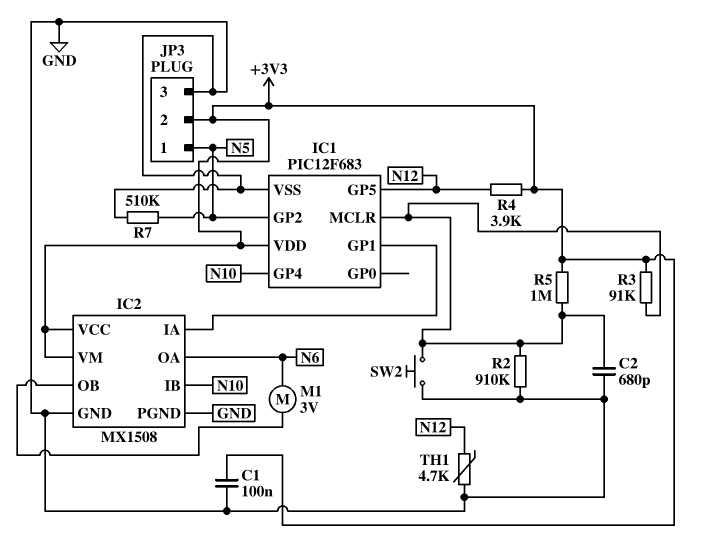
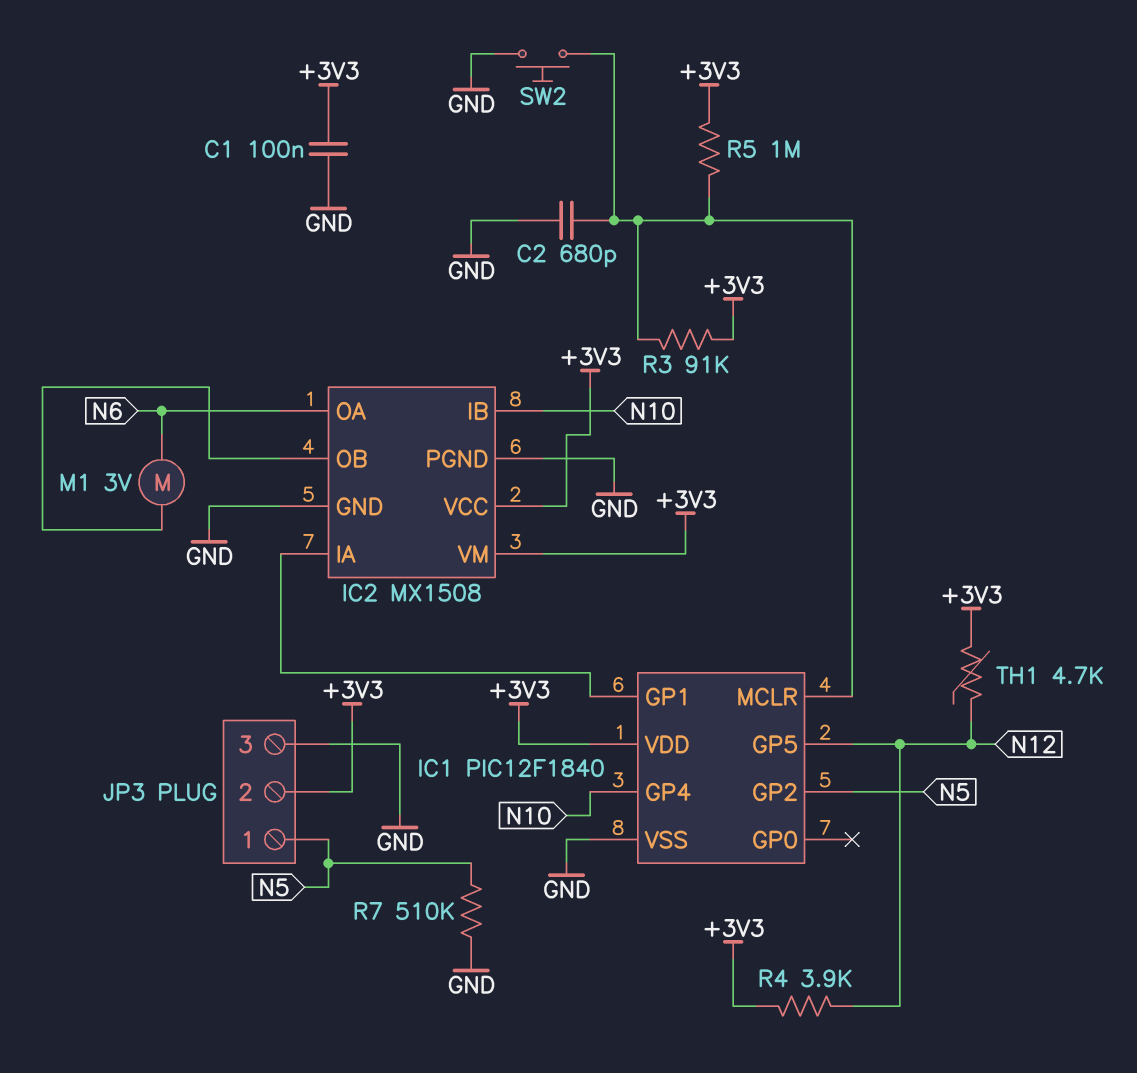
IC1: PIC12F683 -> PIC12F1840
R2: 910k (GND, IC1/MCLR) -> none
TH1: 4.7k (GND, N12) -> 4.7k (+3V3, N12)

